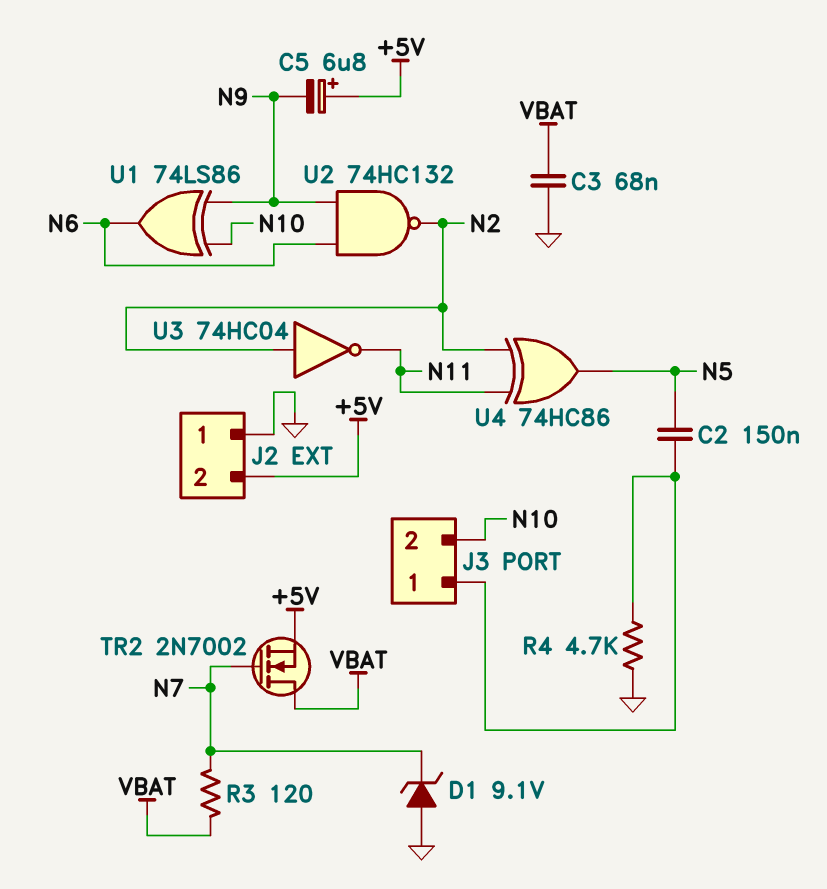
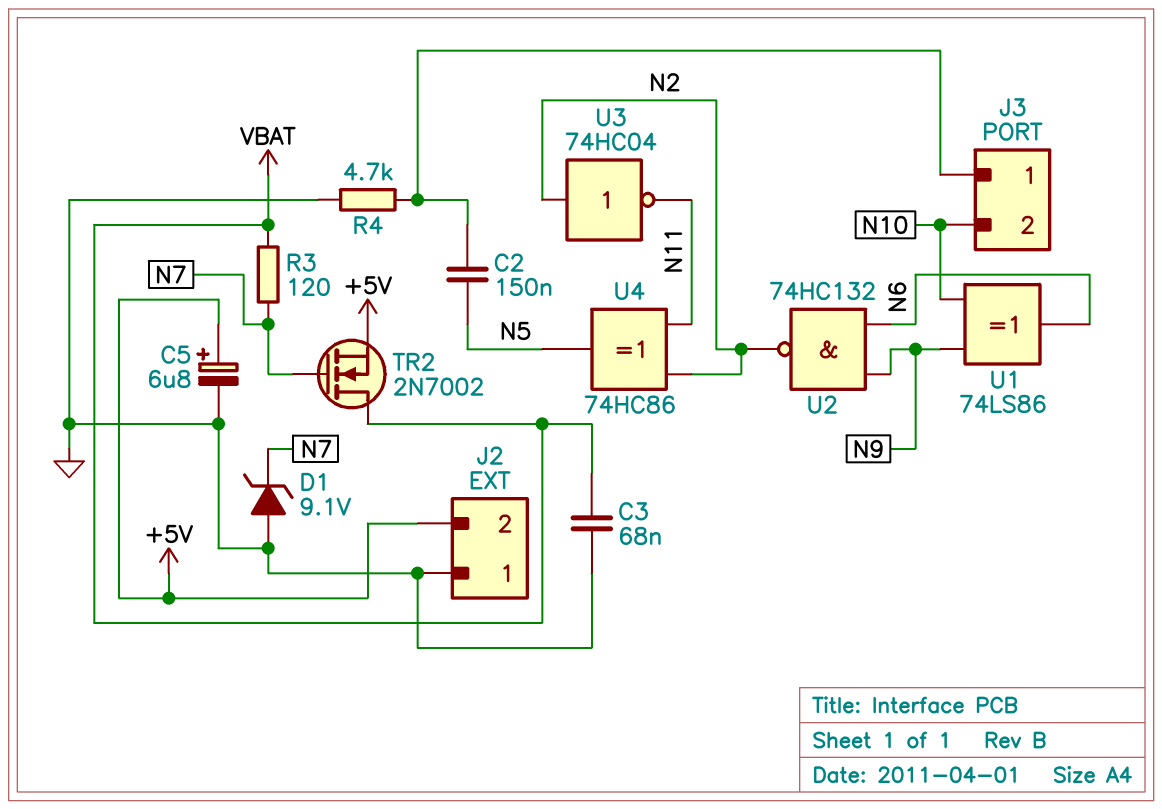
C5: 6.8uF (plus +5V, minus N9) -> 6.8uF (plus +5V, minus GND)

